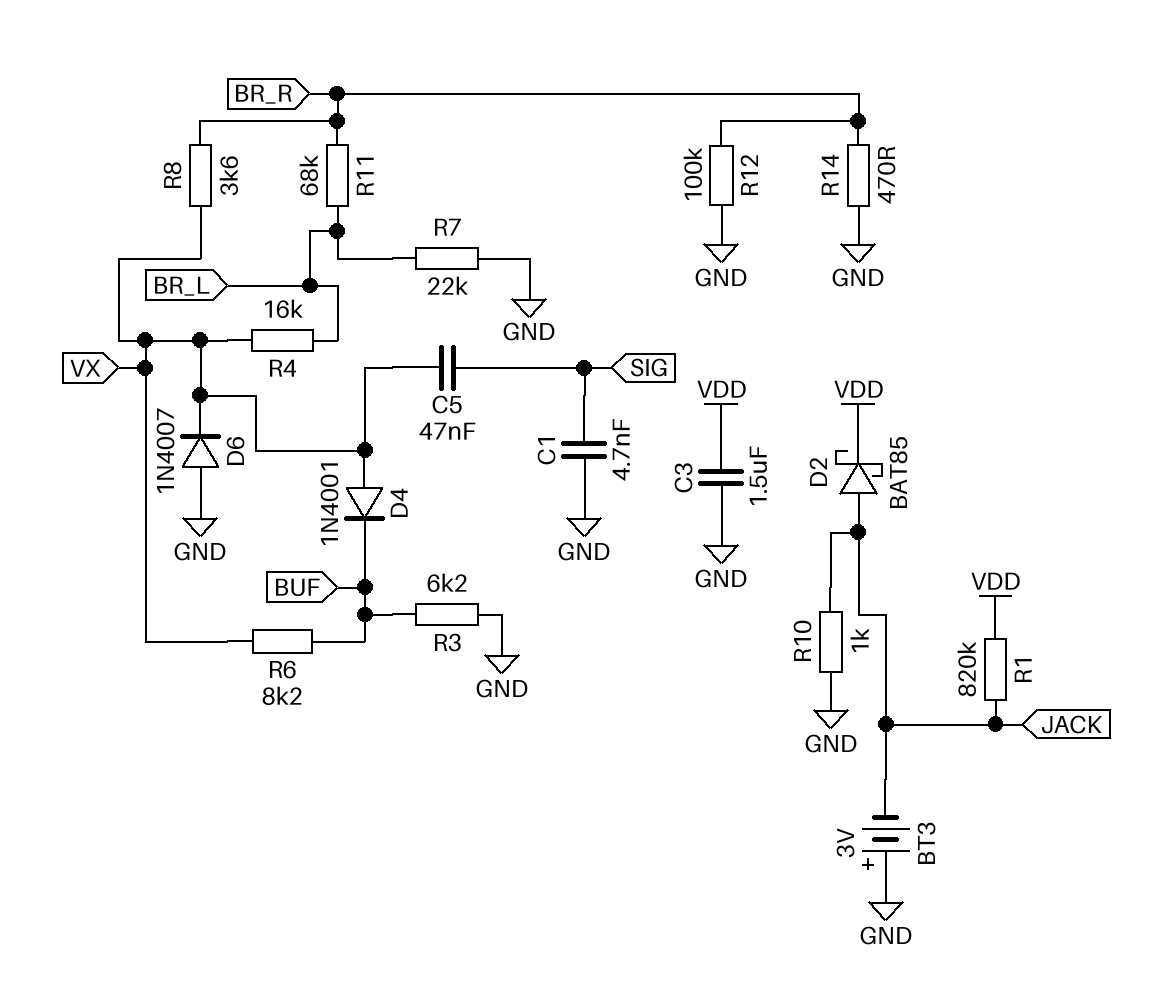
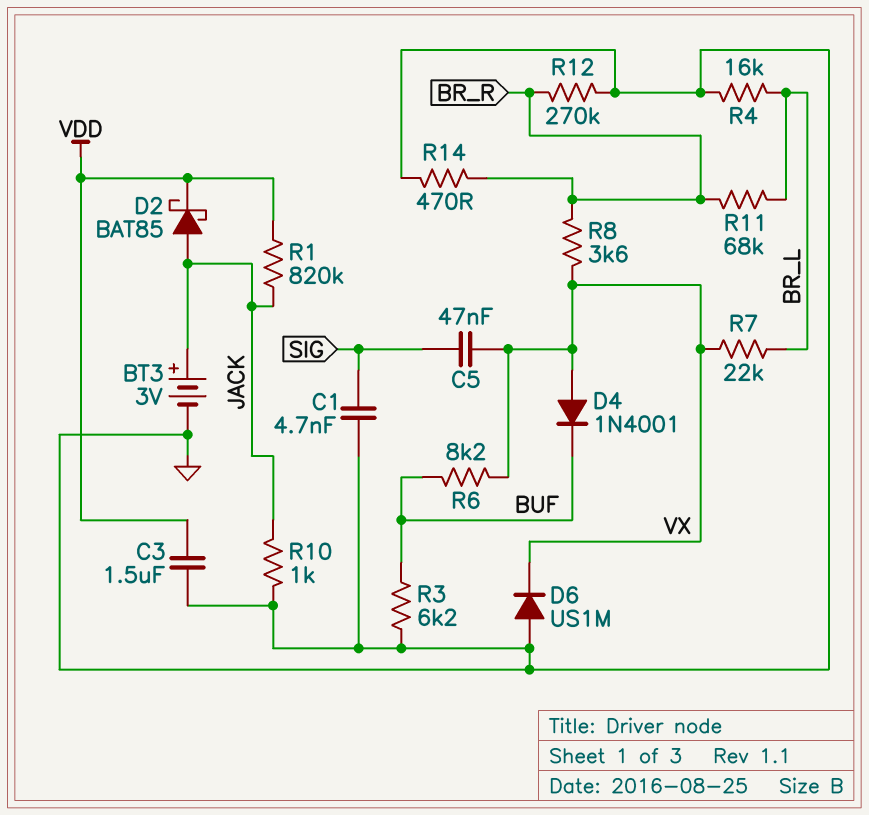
BT3: 3V (plus GND, minus JACK) -> 3V (plus JACK, minus GND)
D6: diode 1N4007 (A GND, K VX) -> diode US1M (A GND, K VX)
R4: 16k (BR_L, VX) -> 16k (BR_L, GND)
R7: 22k (BR_L, GND) -> 22k (BR_L, VX)
R12: 100k (BR_R, GND) -> 270k (BR_R, GND)

